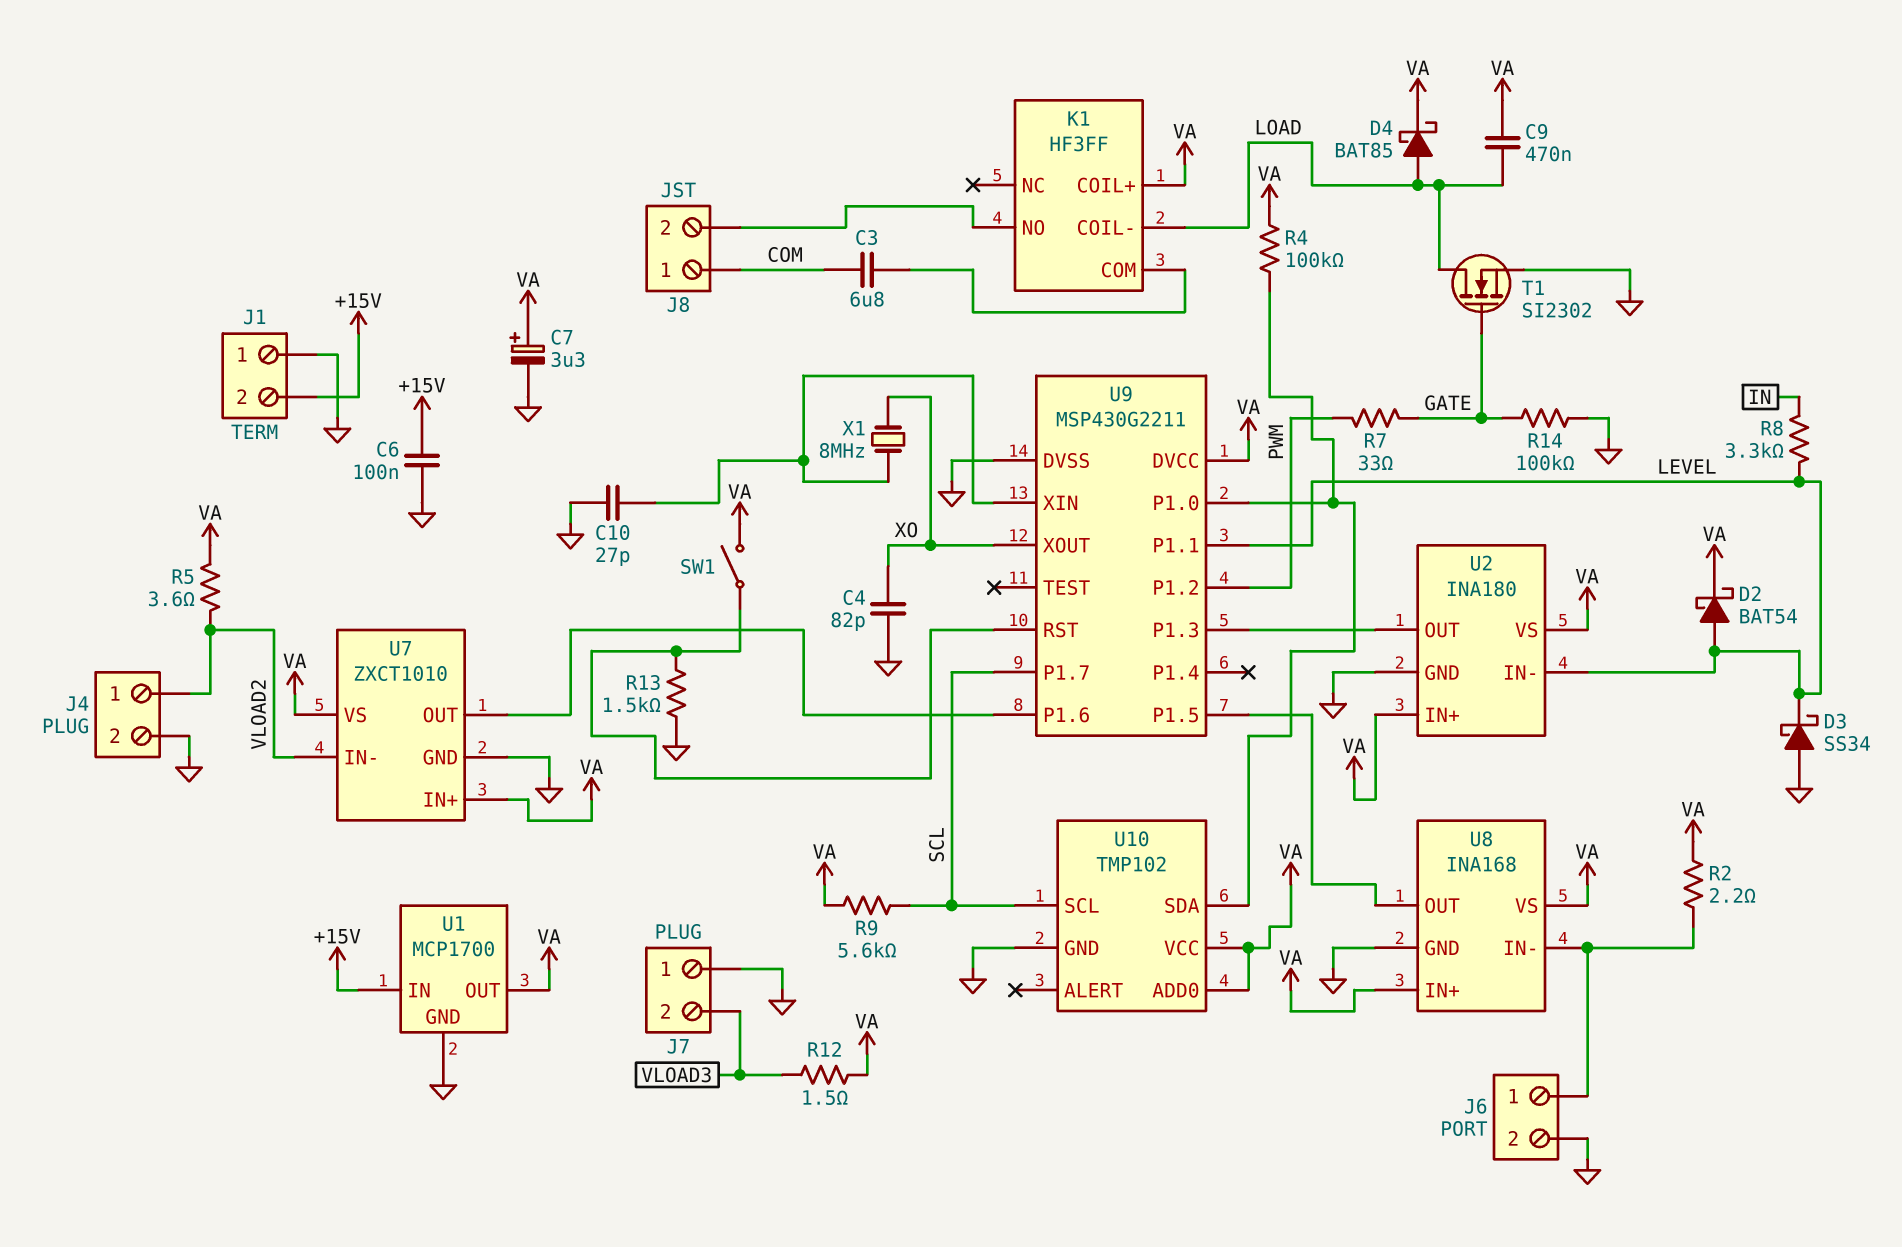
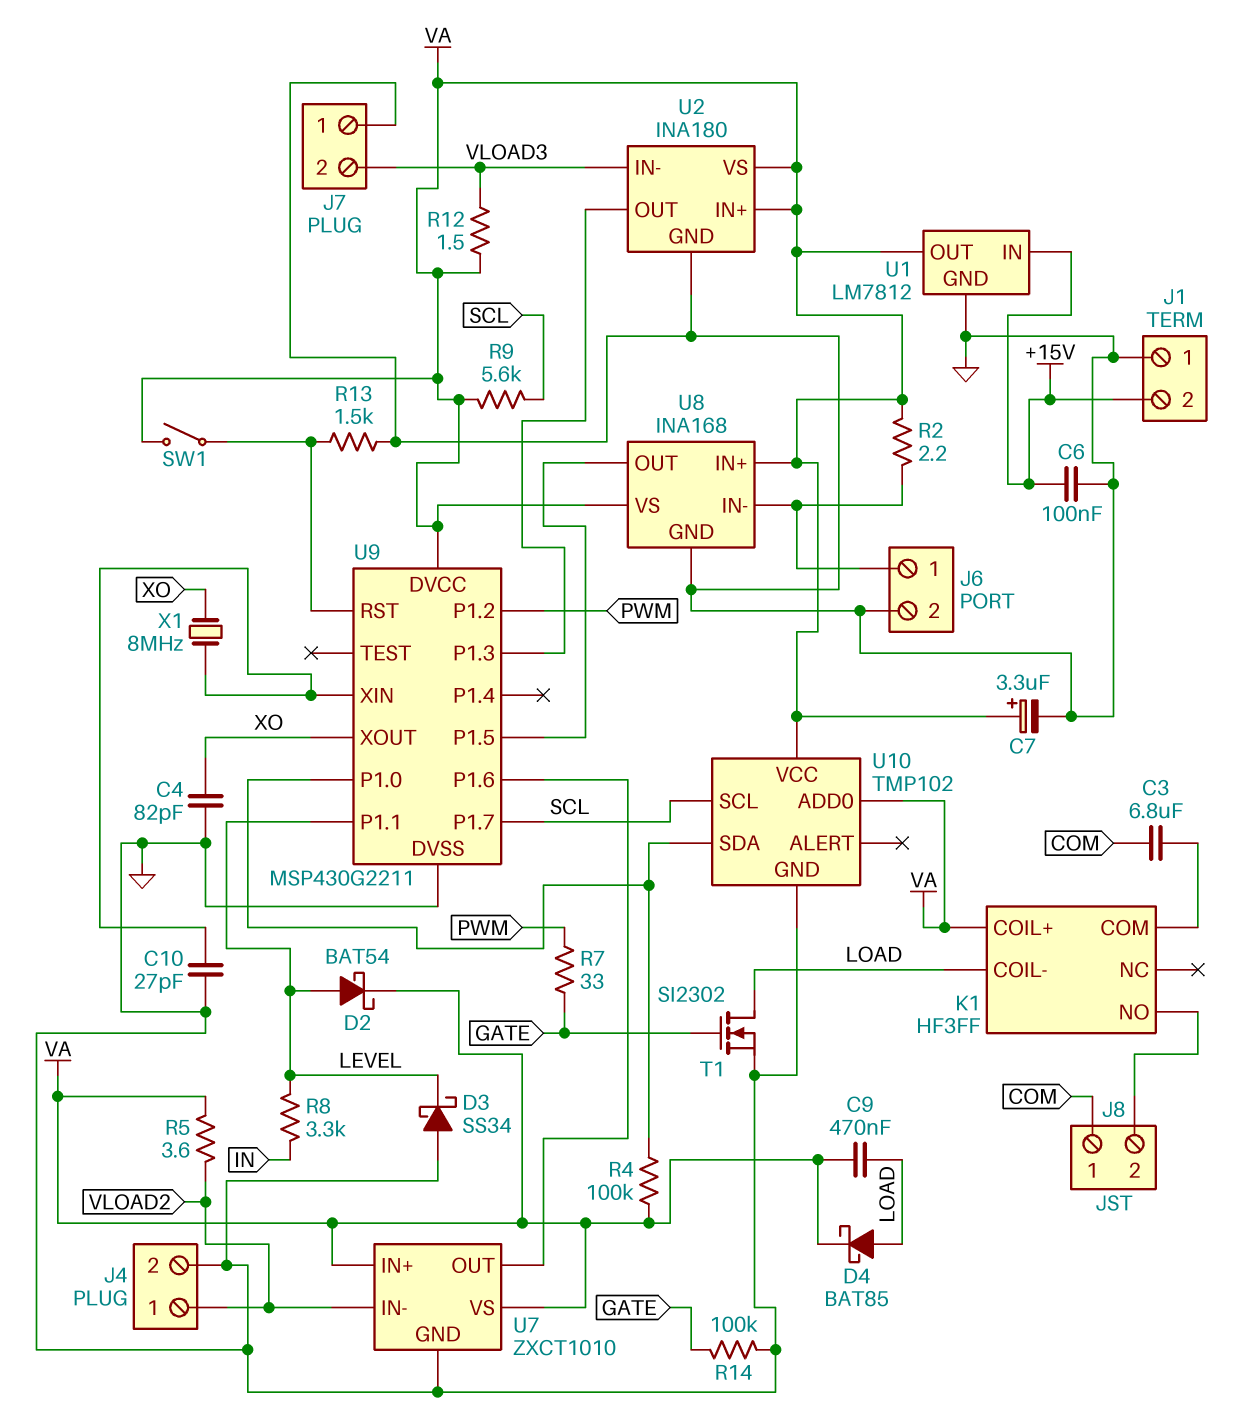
U1: MCP1700 -> LM7812
U2 pin IN-: LEVEL -> VLOAD3

